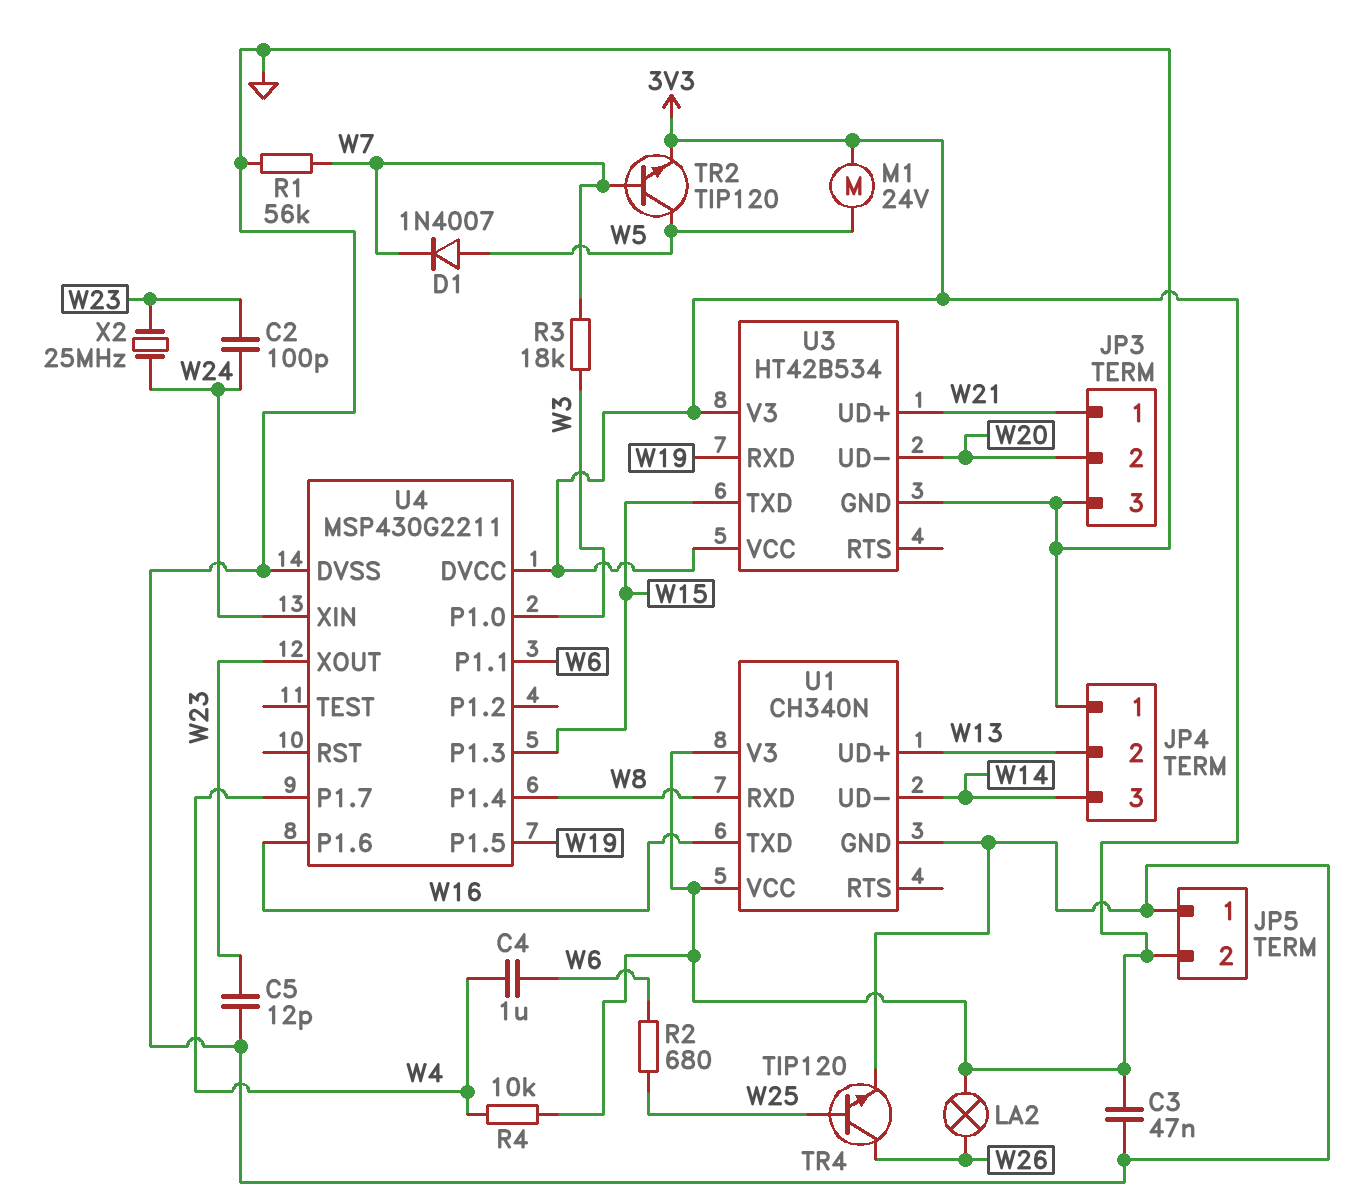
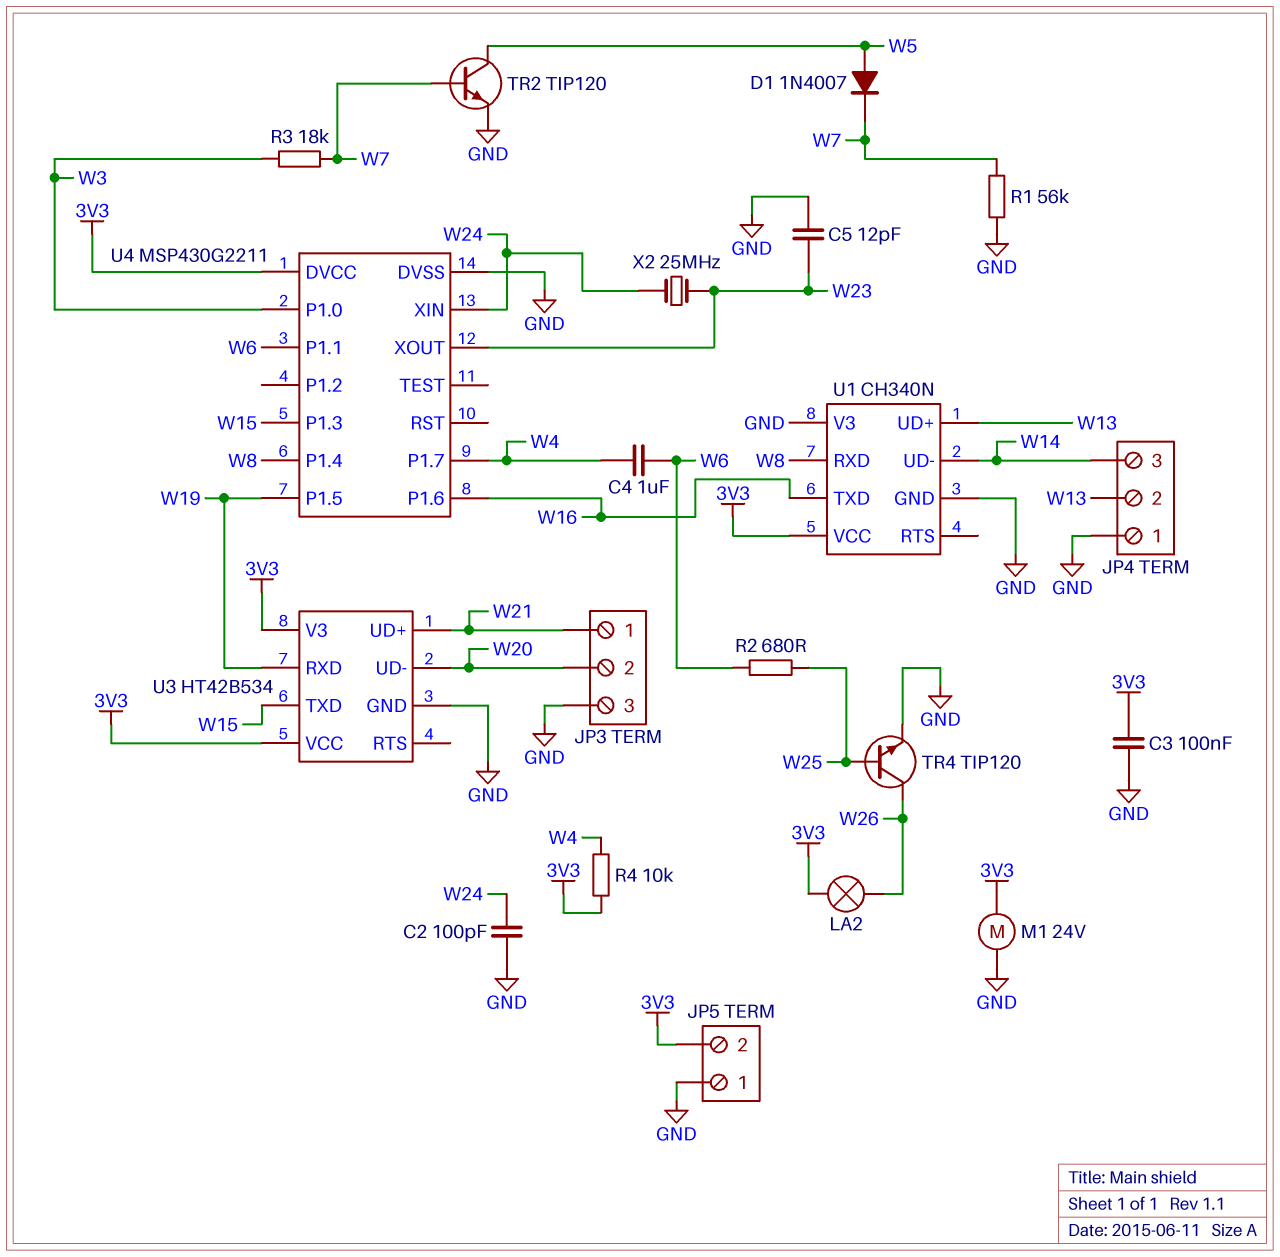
C2: 100pF (W23, W24) -> 100pF (GND, W24)
C3: 47nF (3V3, GND) -> 100nF (3V3, GND)
M1: motor 24V (3V3, W5) -> motor 24V (3V3, GND)
TR2: NPN TIP120 (B W7, C W5, E 3V3) -> NPN TIP120 (B W7, C W5, E GND)
U1 pin V3: 3V3 -> GND

